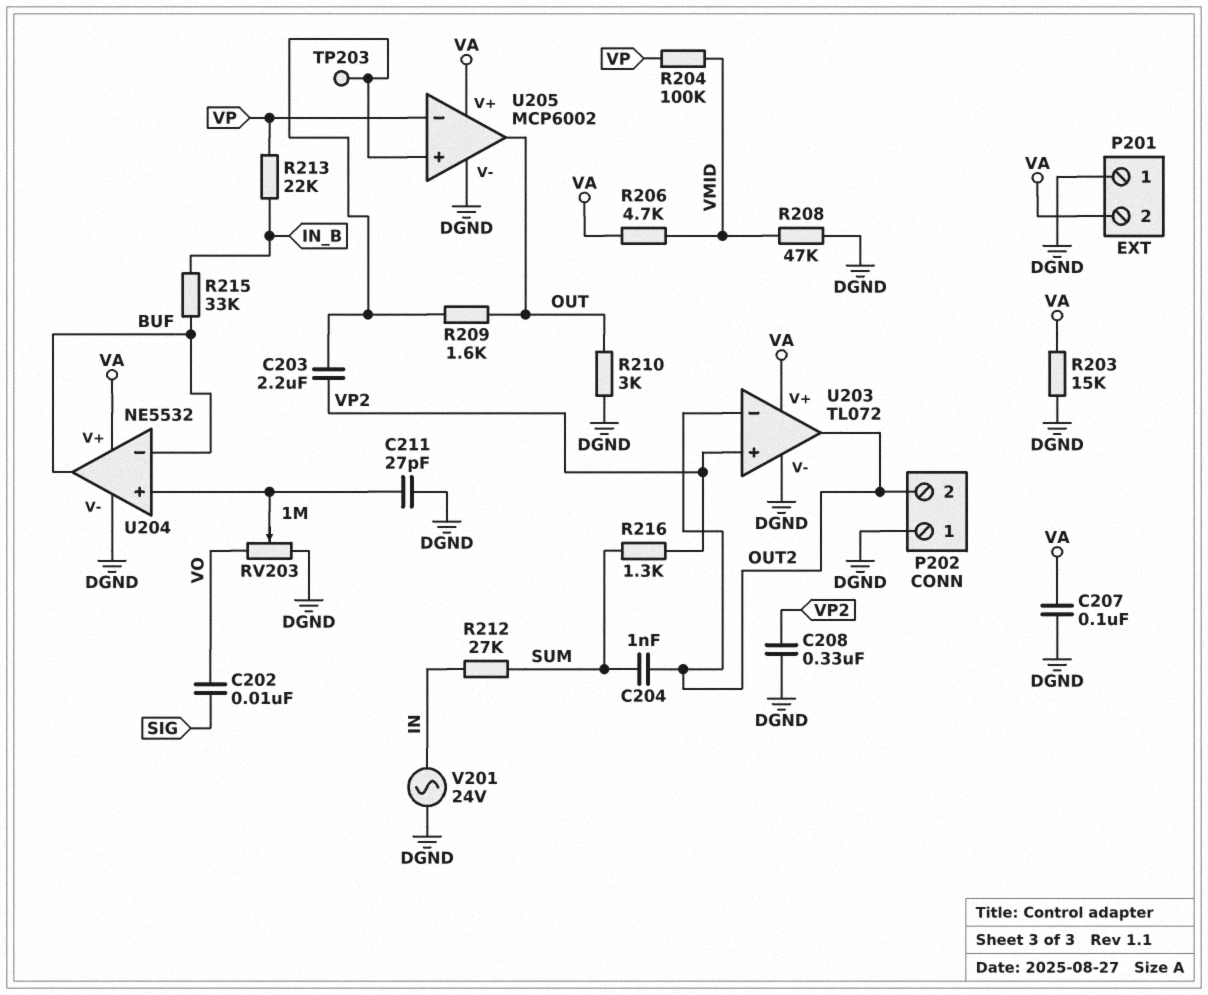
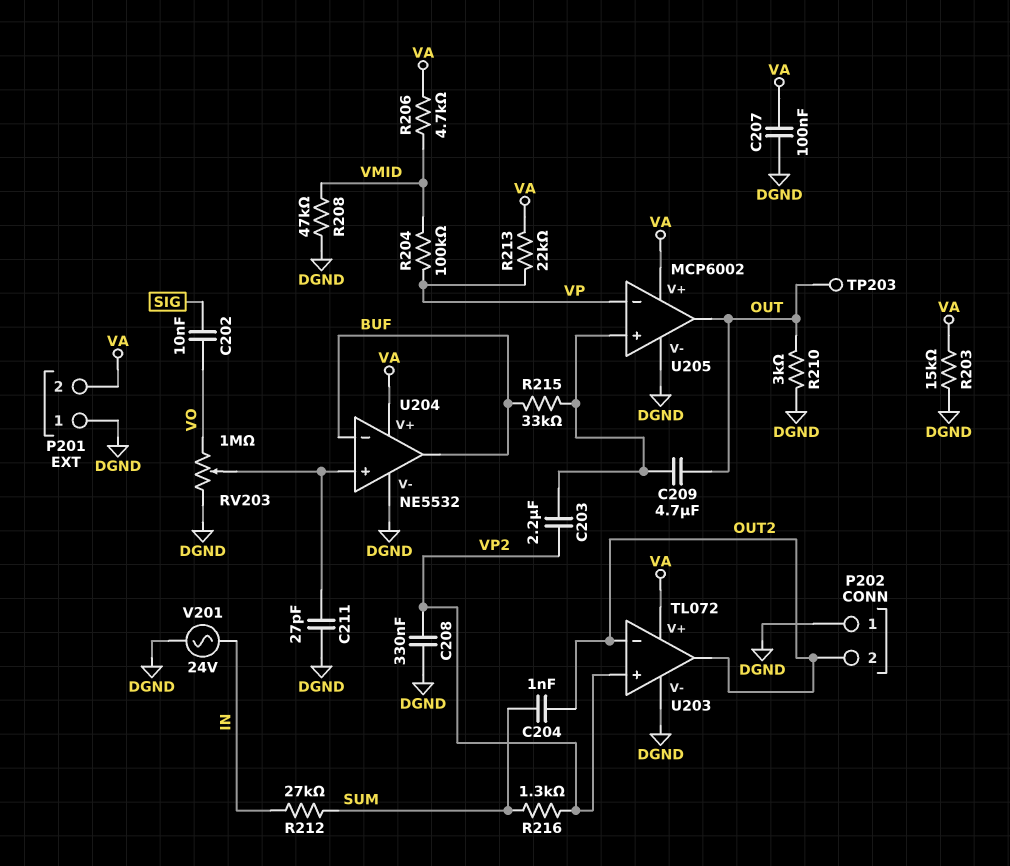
C209: none -> 4.7uF (OUT, U205/in+)
R209: 1.6k (OUT, U205/in+) -> none
R213: 22k (IN_B, VP) -> 22k (VA, VP)
R215: 33k (BUF, IN_B) -> 33k (BUF, U205/in+)
TP203: test point (U205/in+) -> test point (OUT)

